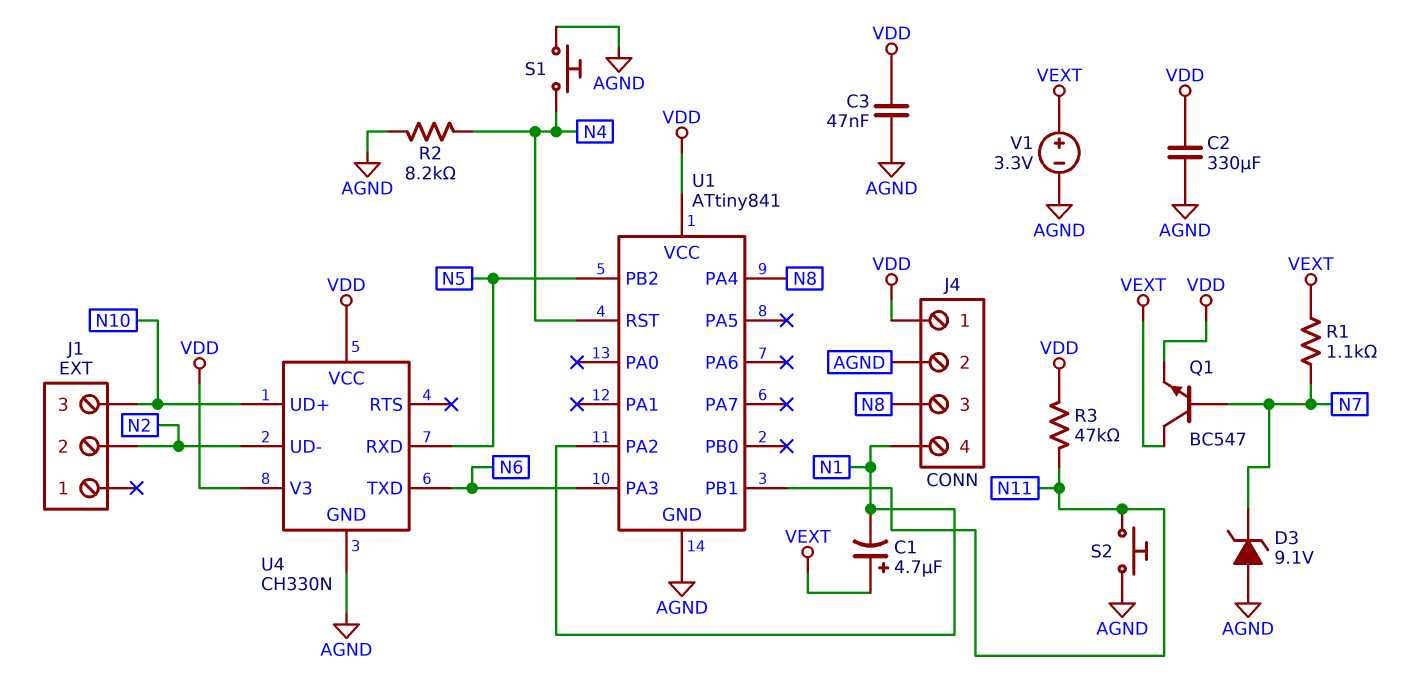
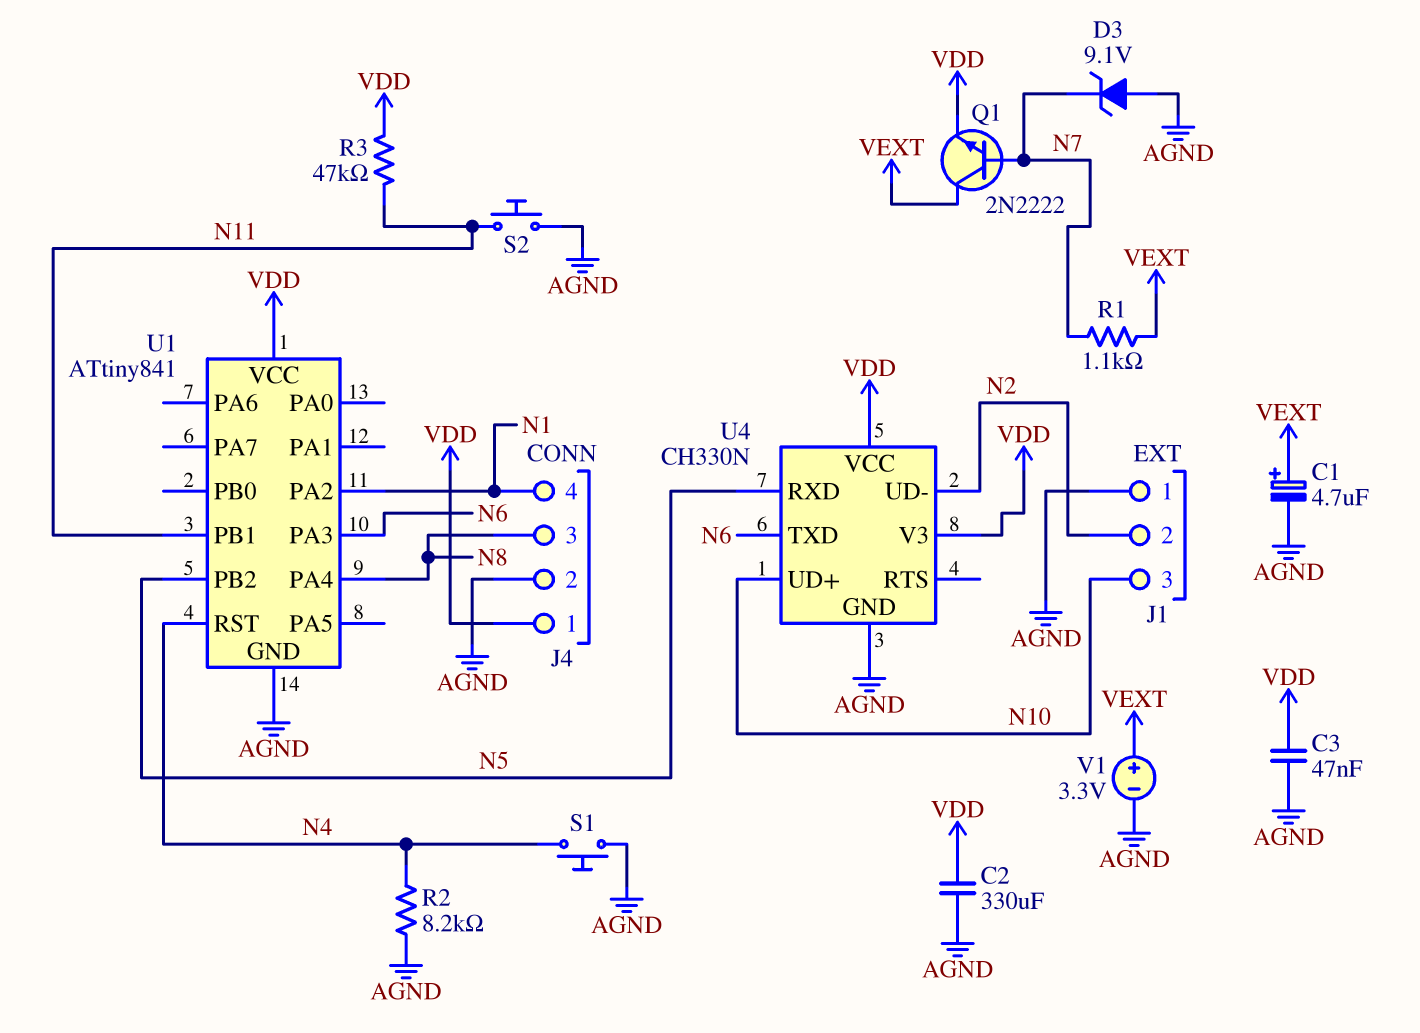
C1: 4.7uF (plus VEXT, minus N1) -> 4.7uF (plus VEXT, minus AGND)
J1 pin 1: none -> AGND
Q1: NPN BC547 (B N7, C VEXT, E VDD) -> NPN 2N2222 (B N7, C VEXT, E VDD)

